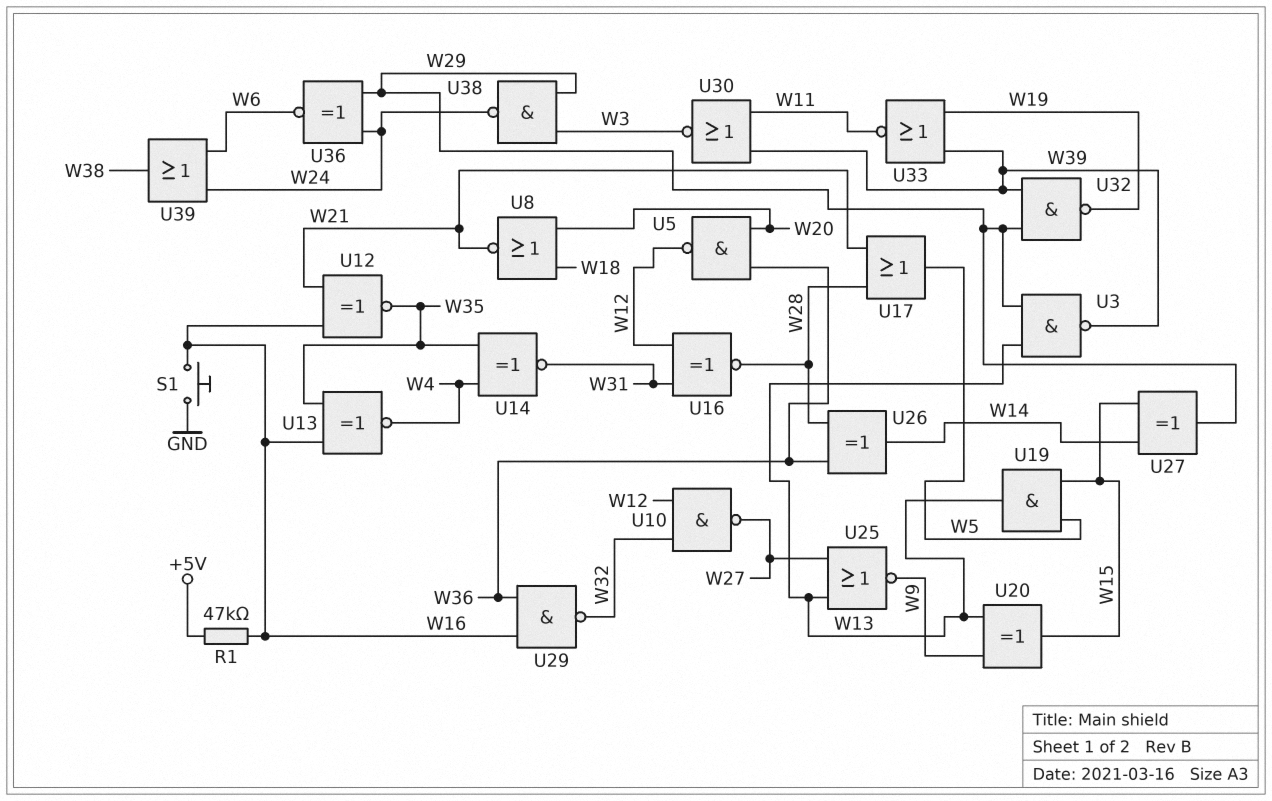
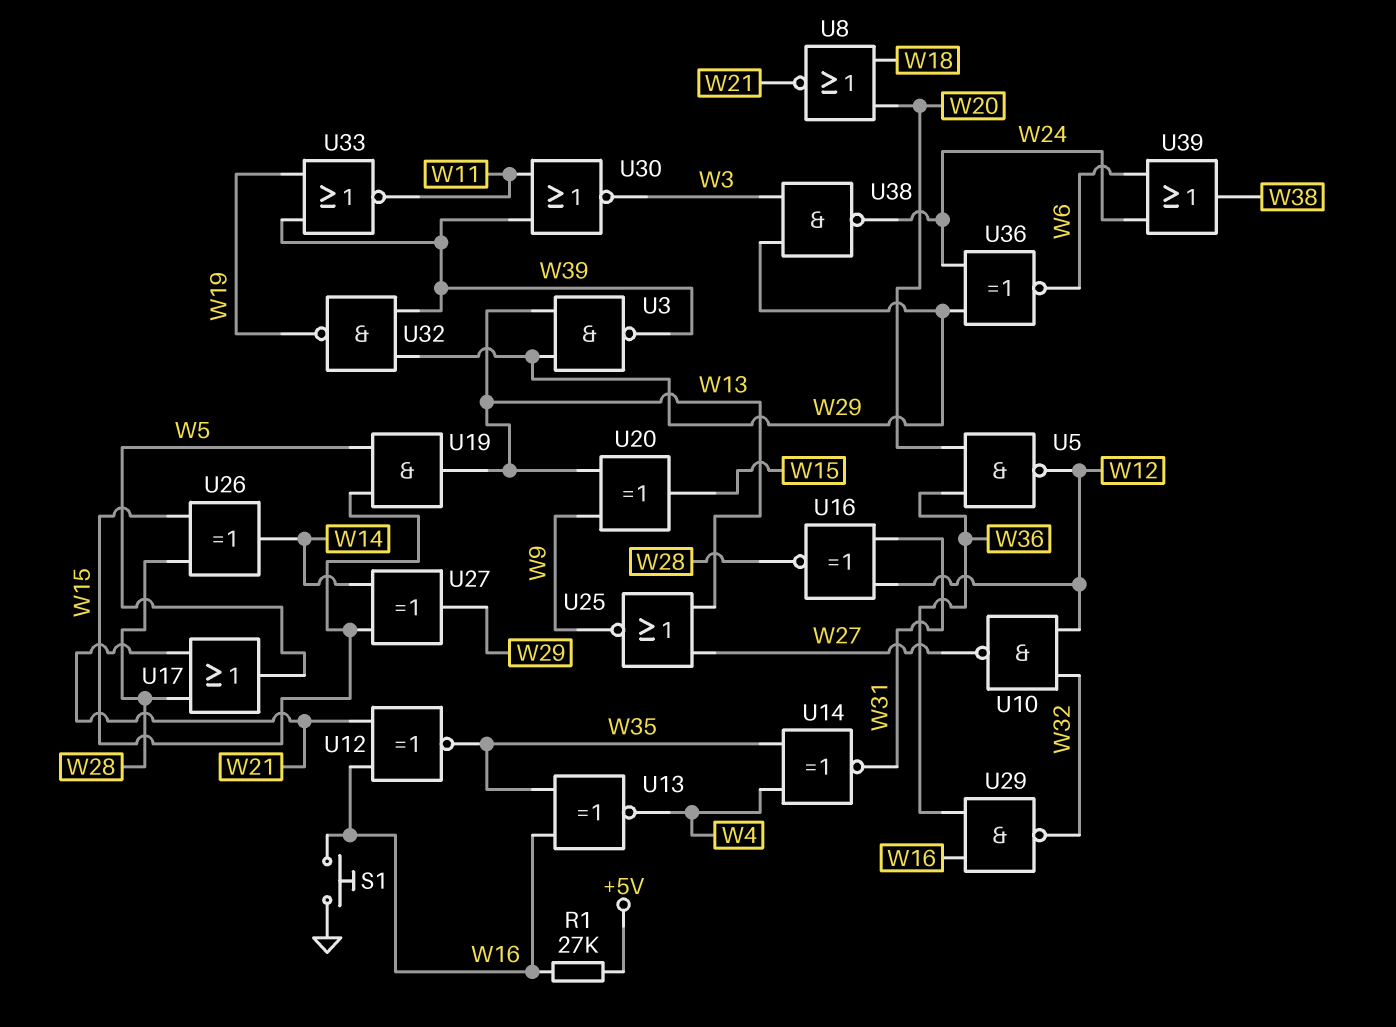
R1: 47k (+5V, W16) -> 27k (+5V, W16)
U26: XOR (in W28, in W36, out W14) -> XOR (in W15, in W28, out W14)

